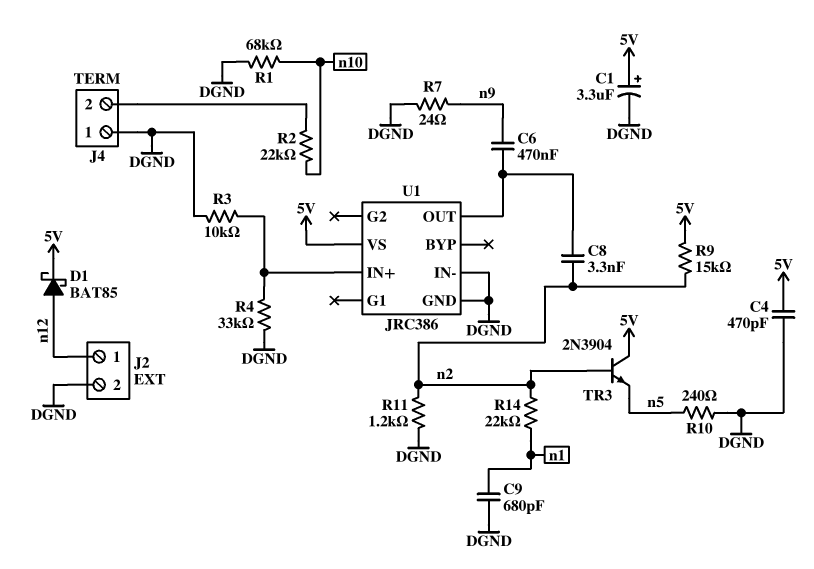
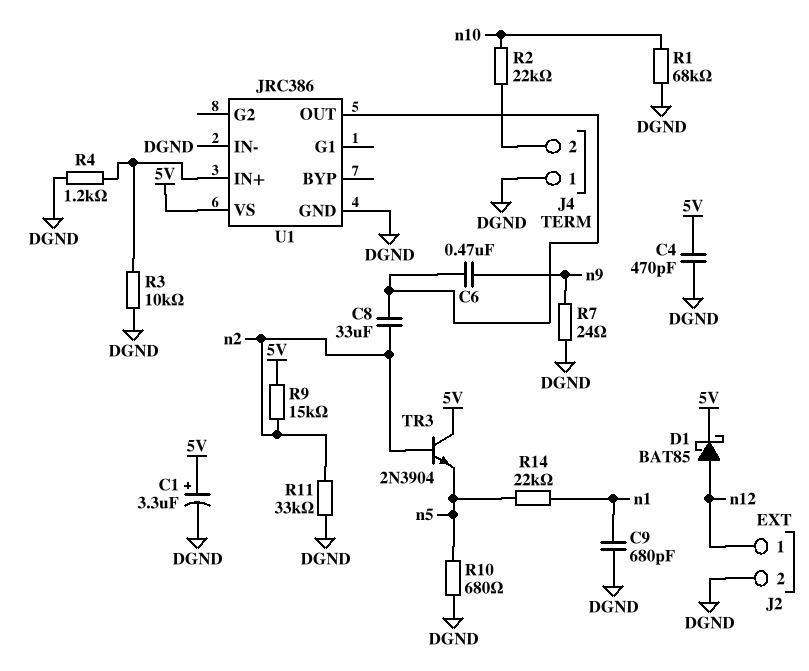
C8: 3.3nF (U1/OUT, n2) -> 33uF (U1/OUT, n2)
R4: 33k (DGND, U1/IN+) -> 1.2k (DGND, U1/IN+)
R10: 240 (DGND, n5) -> 680 (DGND, n5)
R11: 1.2k (DGND, n2) -> 33k (DGND, n2)
R14: 22k (n1, n2) -> 22k (n1, n5)

